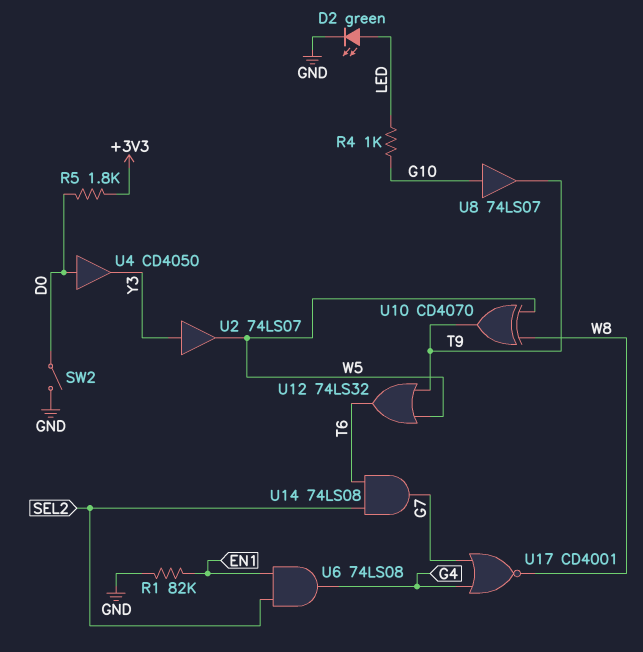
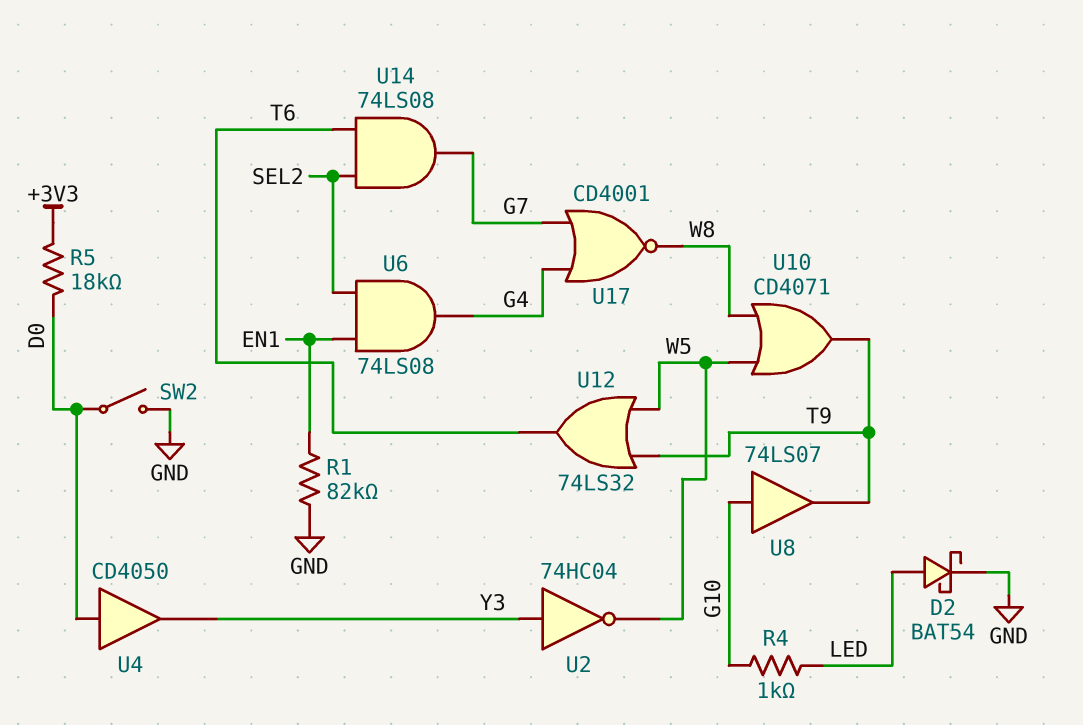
D2: LED green (A LED, K GND) -> schottky BAT54 (A LED, K GND)
R5: 1.8k (+3V3, D0) -> 18k (+3V3, D0)
U2: buffer 74LS07 (in Y3, out W5) -> NOT 74HC04 (in Y3, out W5)
U10: XOR CD4070 (in W5, in W8, out T9) -> OR CD4071 (in W5, in W8, out T9)

